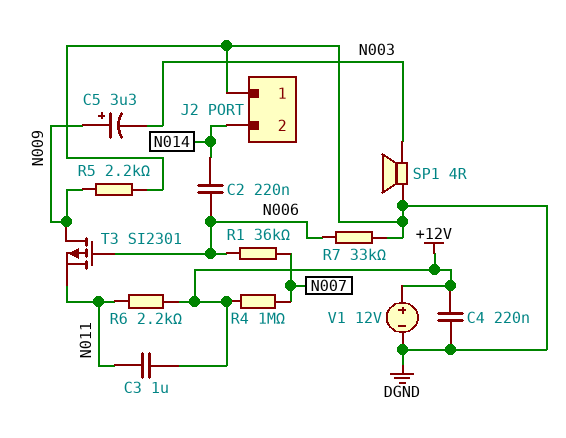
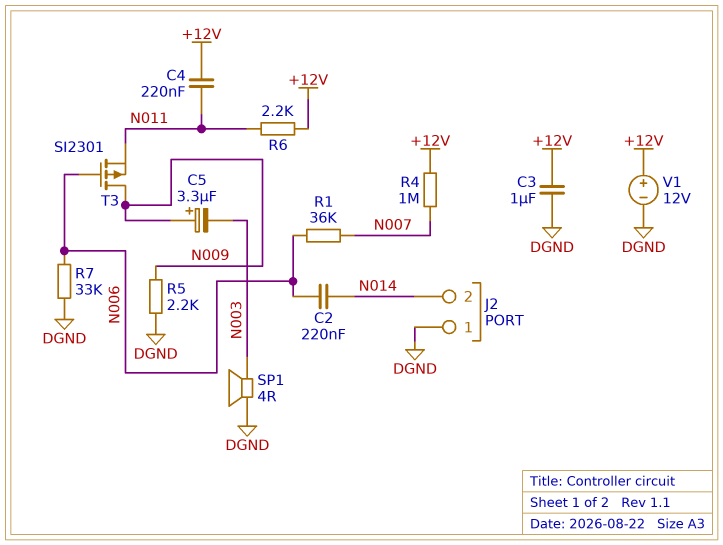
C3: 1uF (+12V, N011) -> 1uF (+12V, DGND)
C4: 220nF (+12V, DGND) -> 220nF (+12V, N011)

